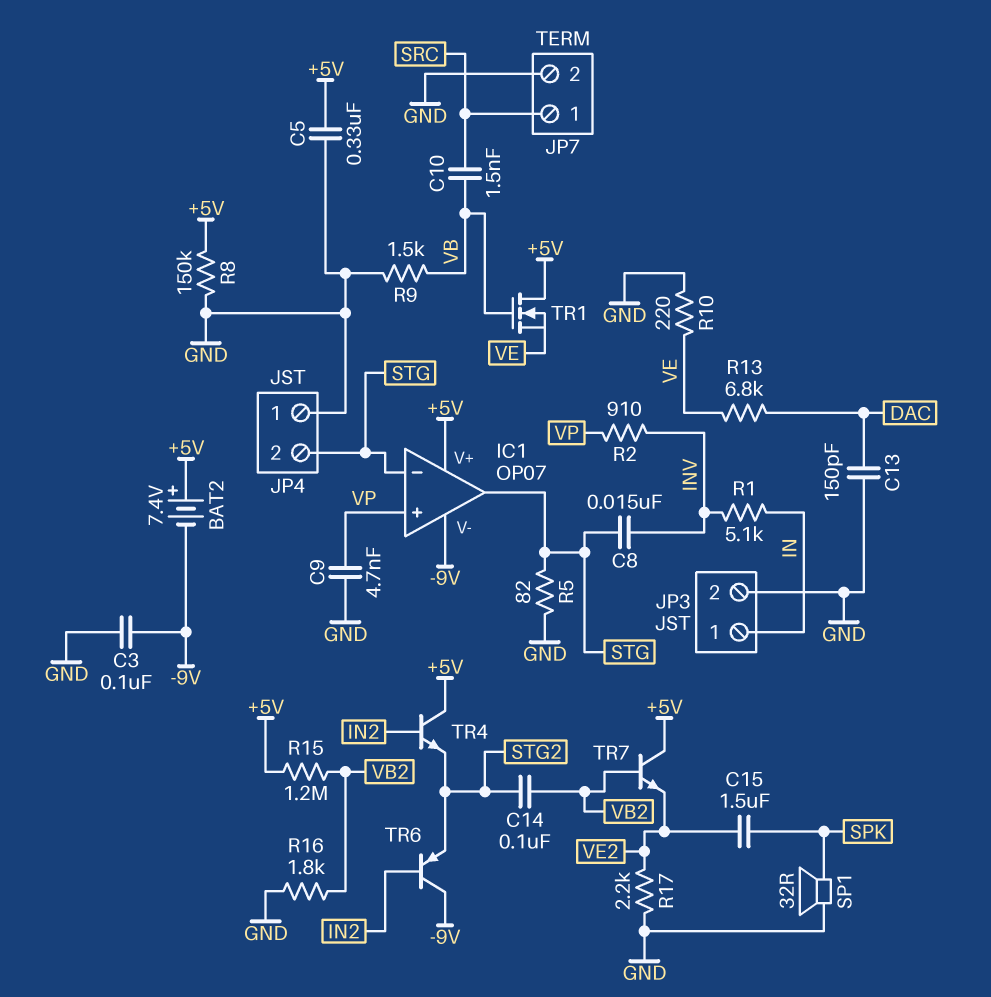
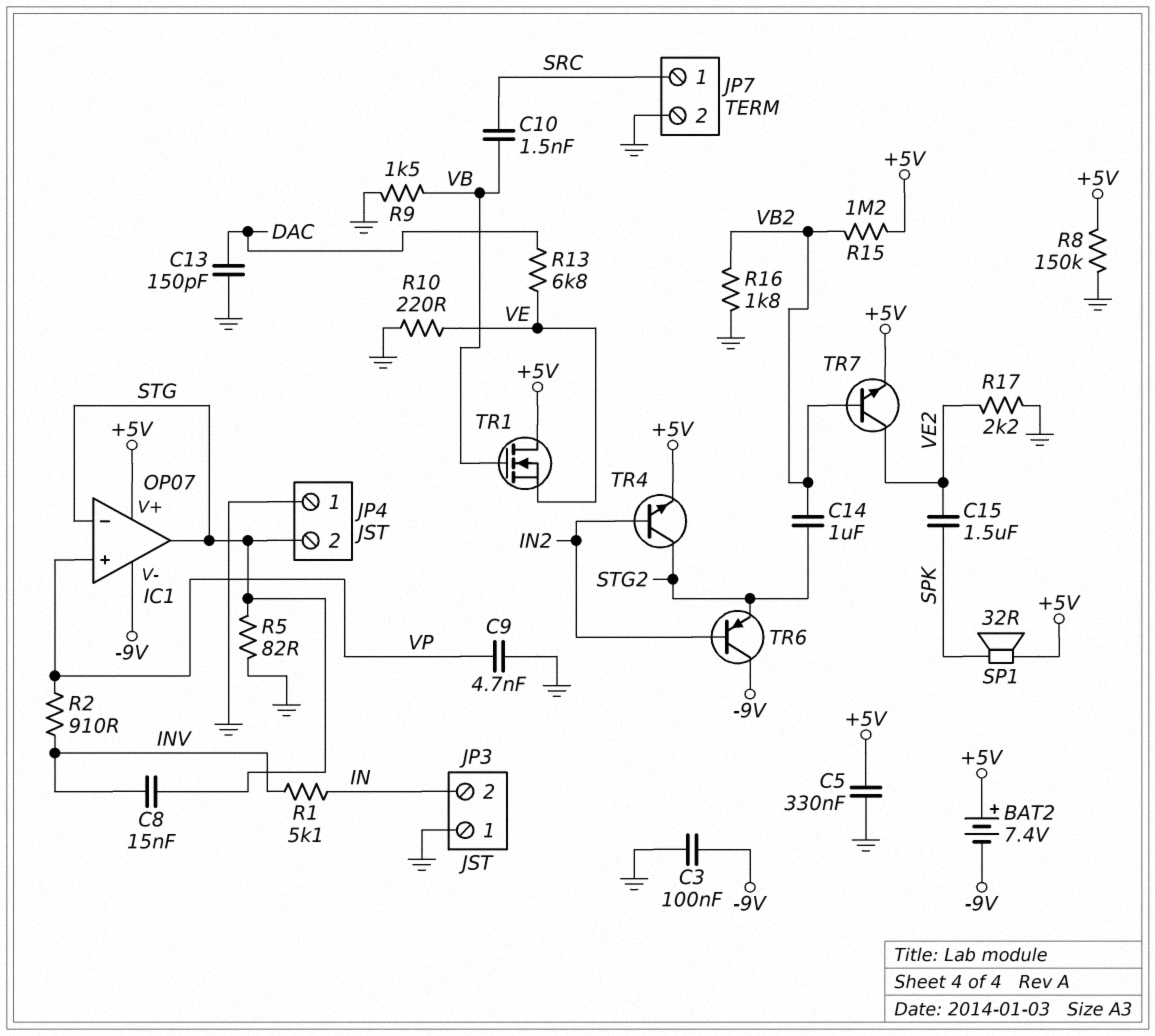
C14: 100nF (STG2, VB2) -> 1uF (STG2, VB2)
JP3 pin 1: IN -> GND
JP3 pin 2: GND -> IN
SP1: speaker 32R (GND, SPK) -> speaker 32R (+5V, SPK)
TR4: NPN (B IN2, C +5V, E STG2) -> NPN (B IN2, C STG2, E +5V)
TR7: NPN (B VB2, C +5V, E VE2) -> NPN (B VB2, C VE2, E +5V)

